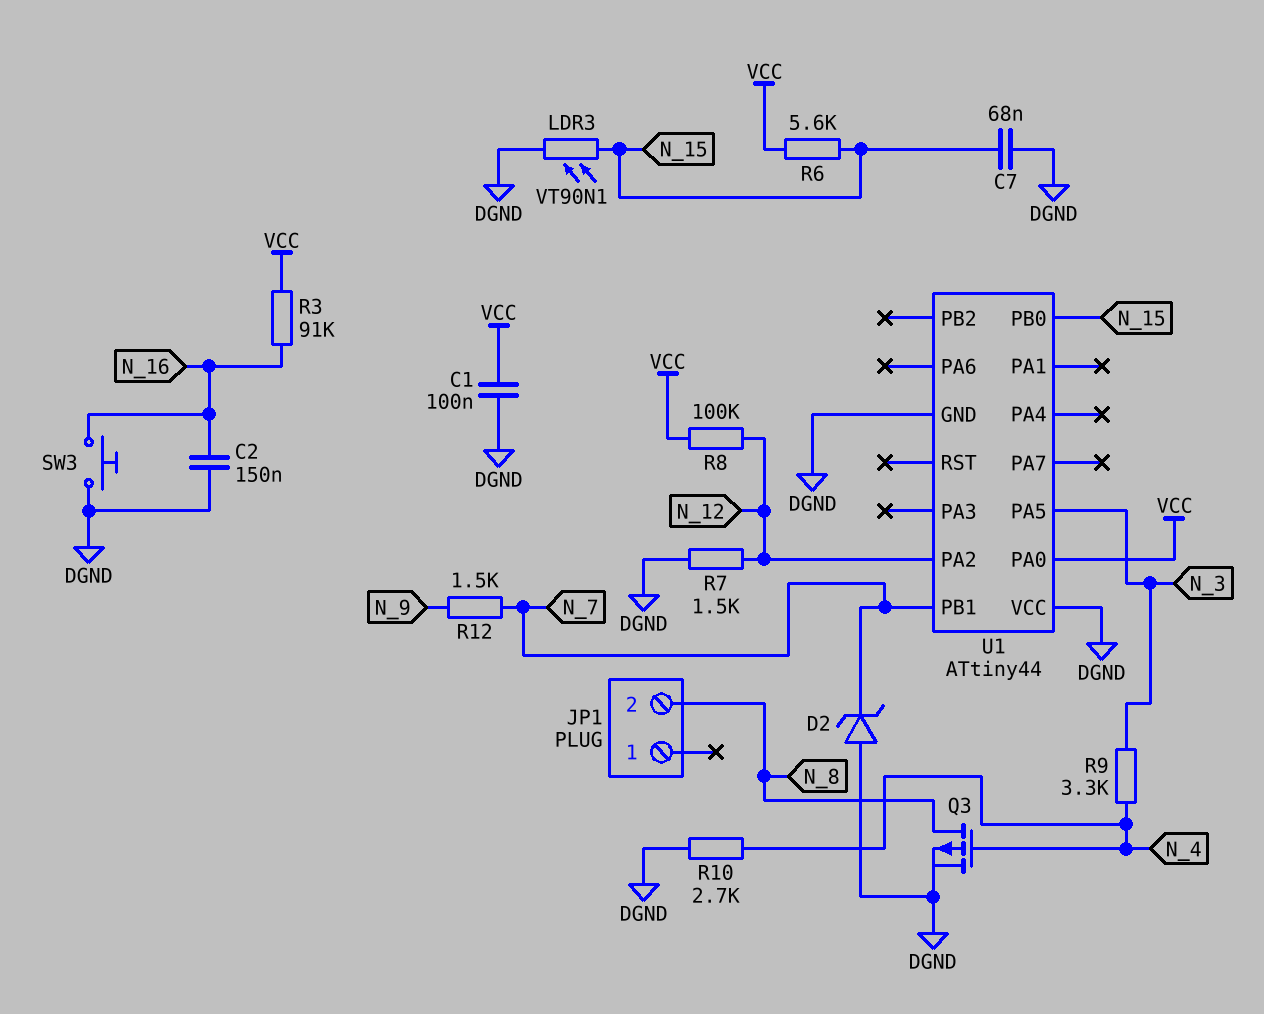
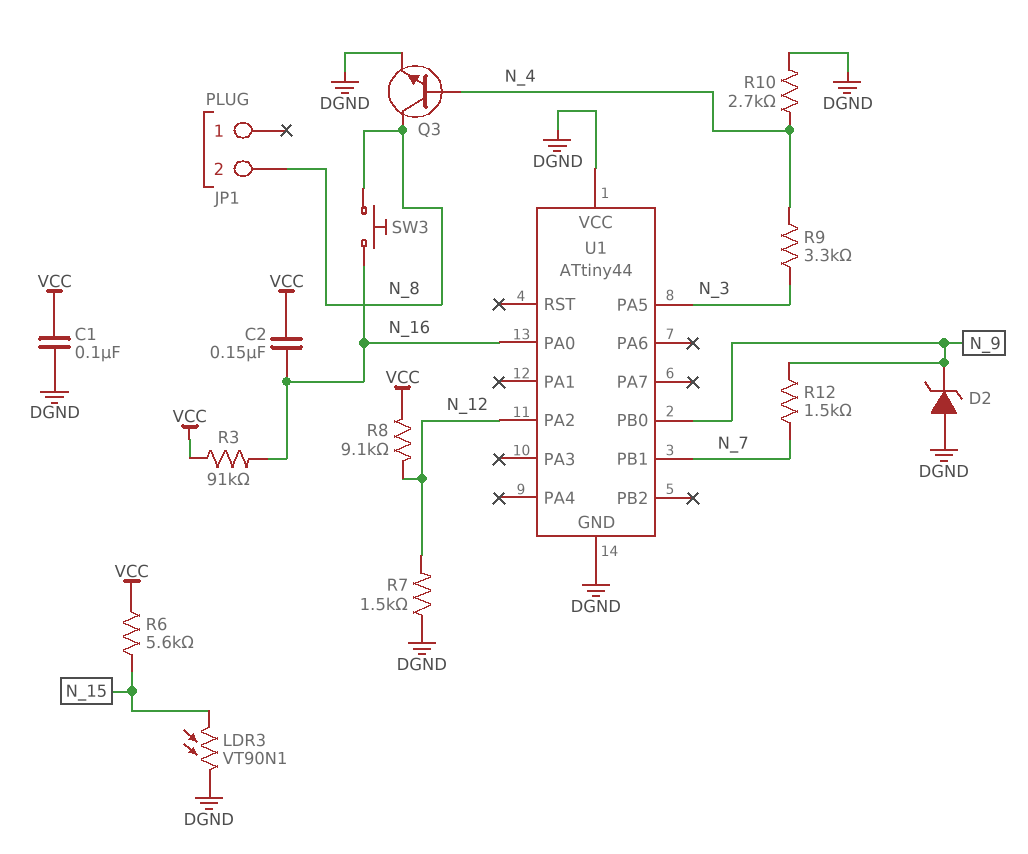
C2: 150nF (DGND, N_16) -> 150nF (N_16, VCC)
C7: 68nF (DGND, N_15) -> none
D2: zener (A DGND, K N_7) -> zener (A DGND, K N_9)
Q3: PMOS (G N_4, D N_8, S DGND) -> NPN (B N_4, C N_8, E DGND)
R8: 100k (N_12, VCC) -> 9.1k (N_12, VCC)
SW3: button (DGND, N_16) -> button (N_8, N_16)
U1 pin PA0: VCC -> N_16
U1 pin PB0: N_15 -> N_9

